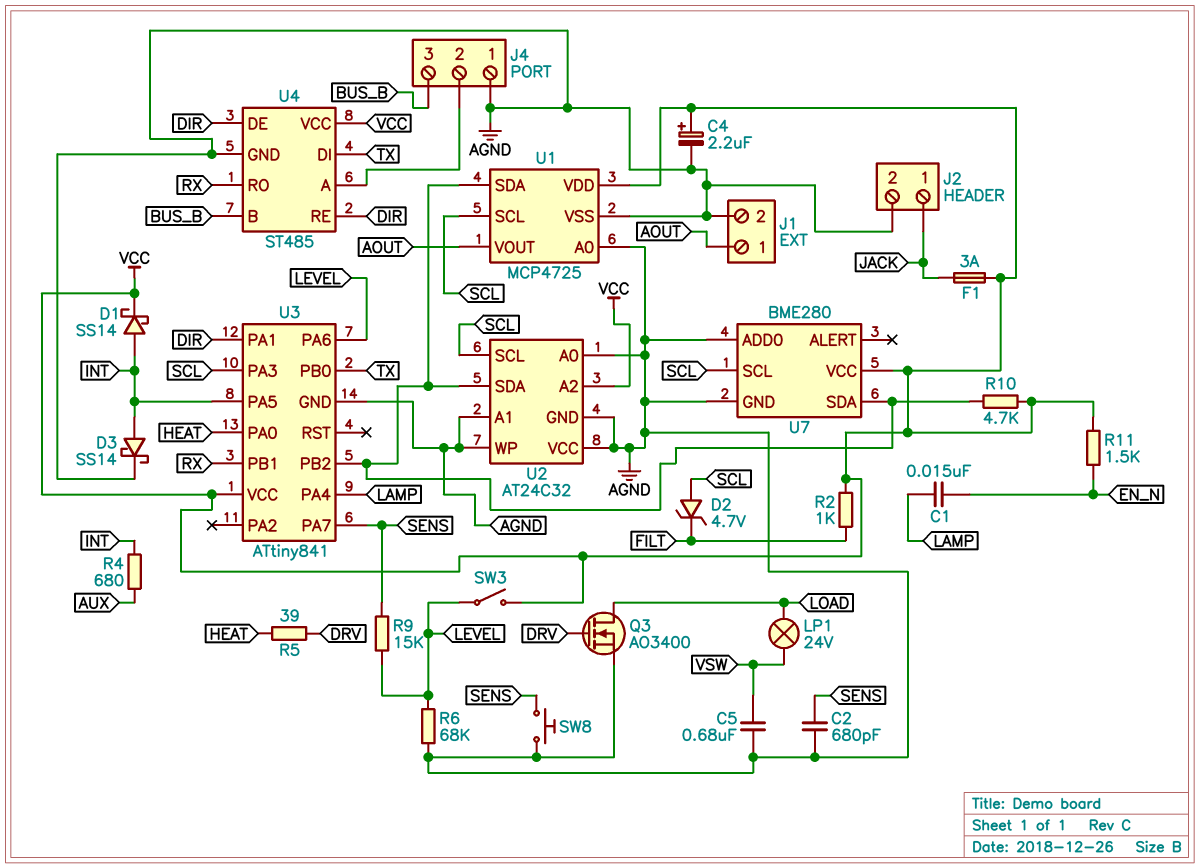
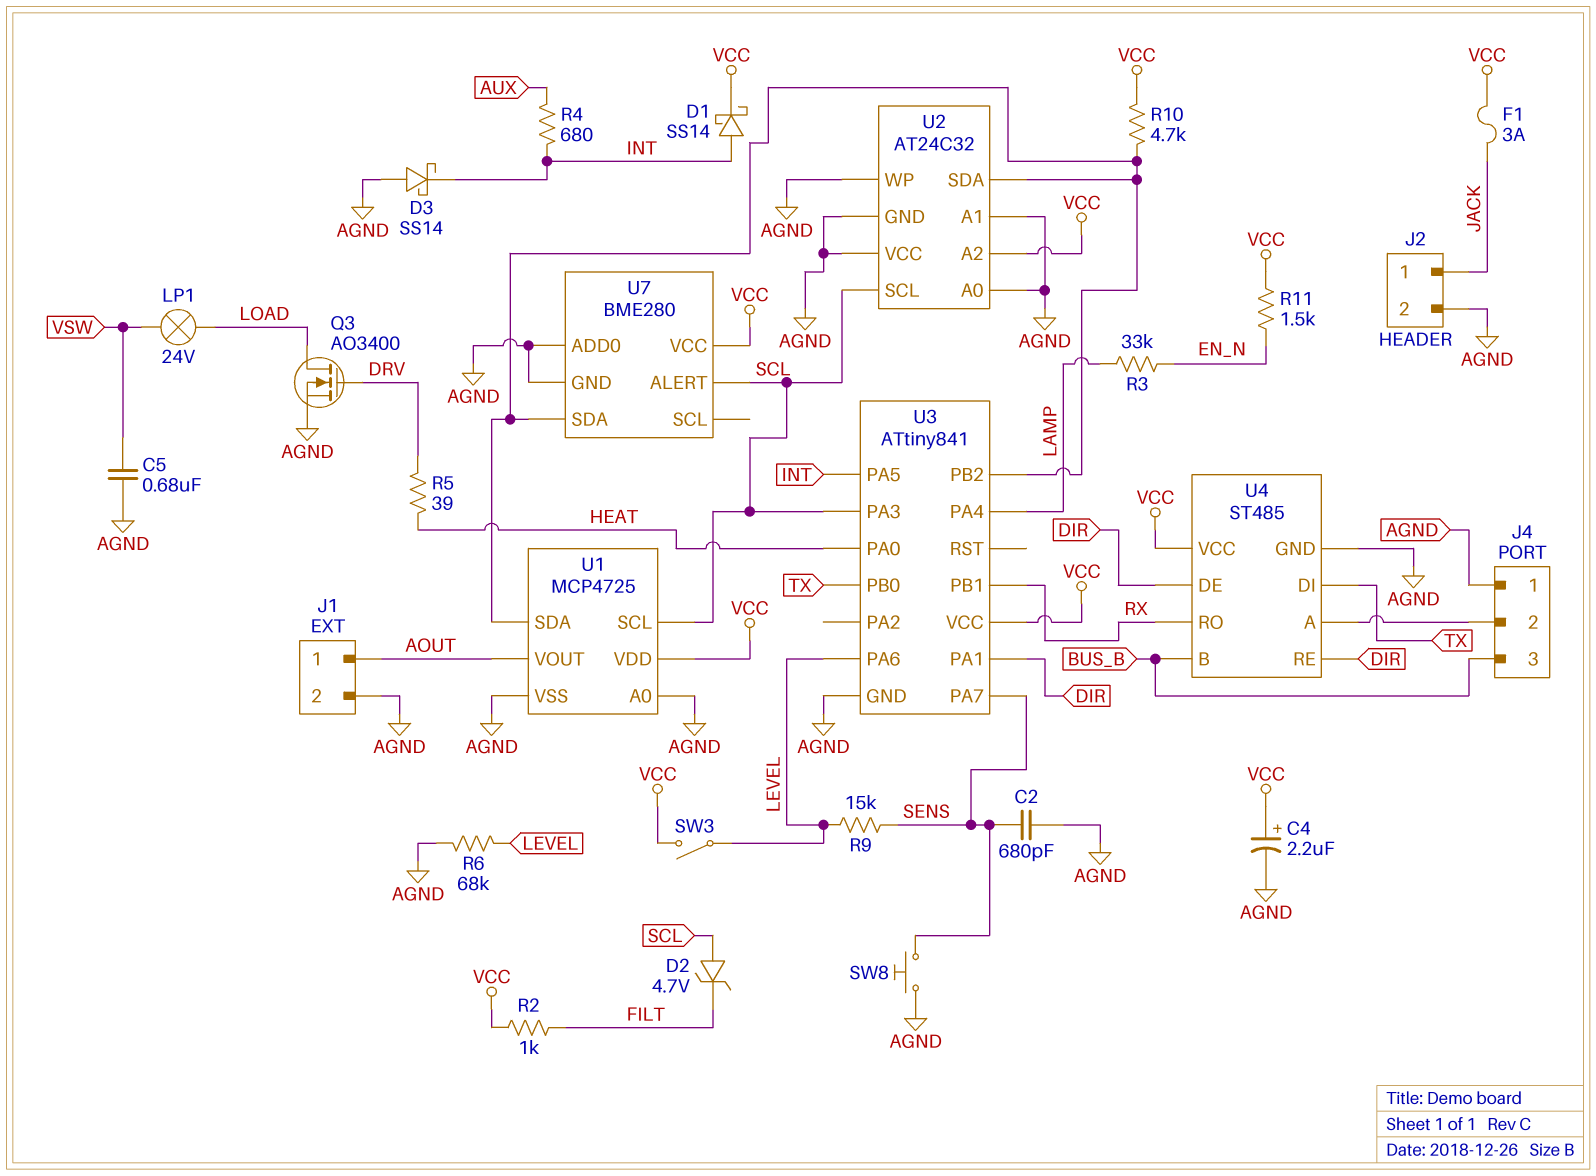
C1: 15nF (EN_N, LAMP) -> none
D3: schottky SS14 (A INT, K AGND) -> schottky SS14 (A AGND, K INT)
R3: none -> 33k (EN_N, LAMP)
U7 pin ALERT: none -> SCL
U7 pin SCL: SCL -> none

